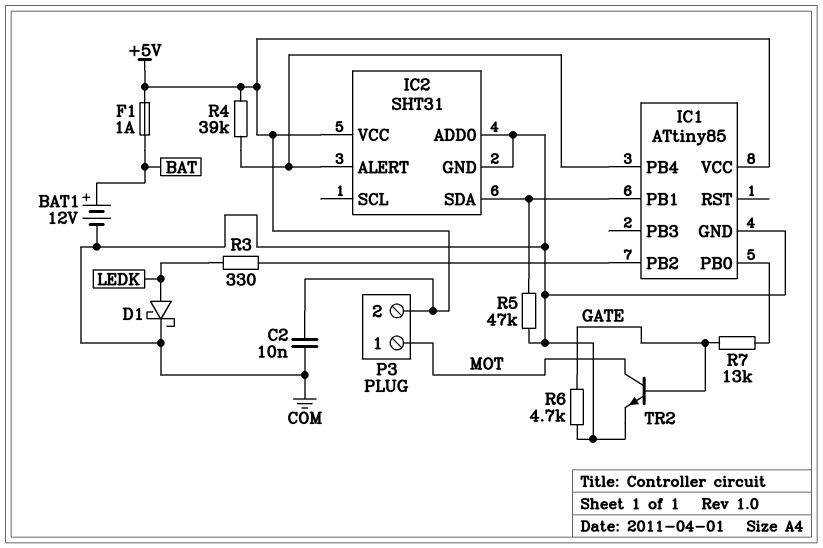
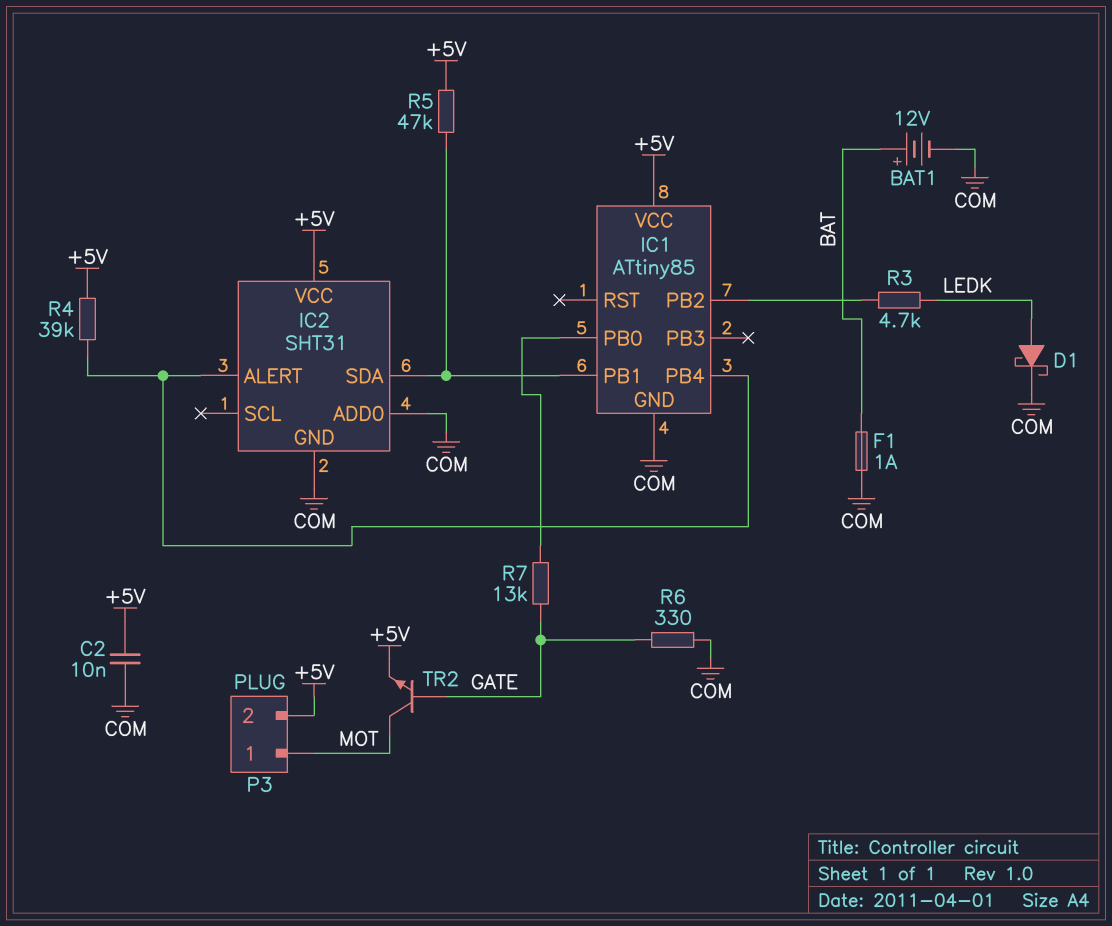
F1: 1A (+5V, BAT) -> 1A (BAT, COM)
R3: 330 (IC1/PB2, LEDK) -> 4.7k (IC1/PB2, LEDK)
R5: 47k (COM, IC1/PB1) -> 47k (+5V, IC1/PB1)
R6: 4.7k (COM, GATE) -> 330 (COM, GATE)
TR2: NPN (B GATE, C MOT, E COM) -> NPN (B GATE, C MOT, E +5V)

